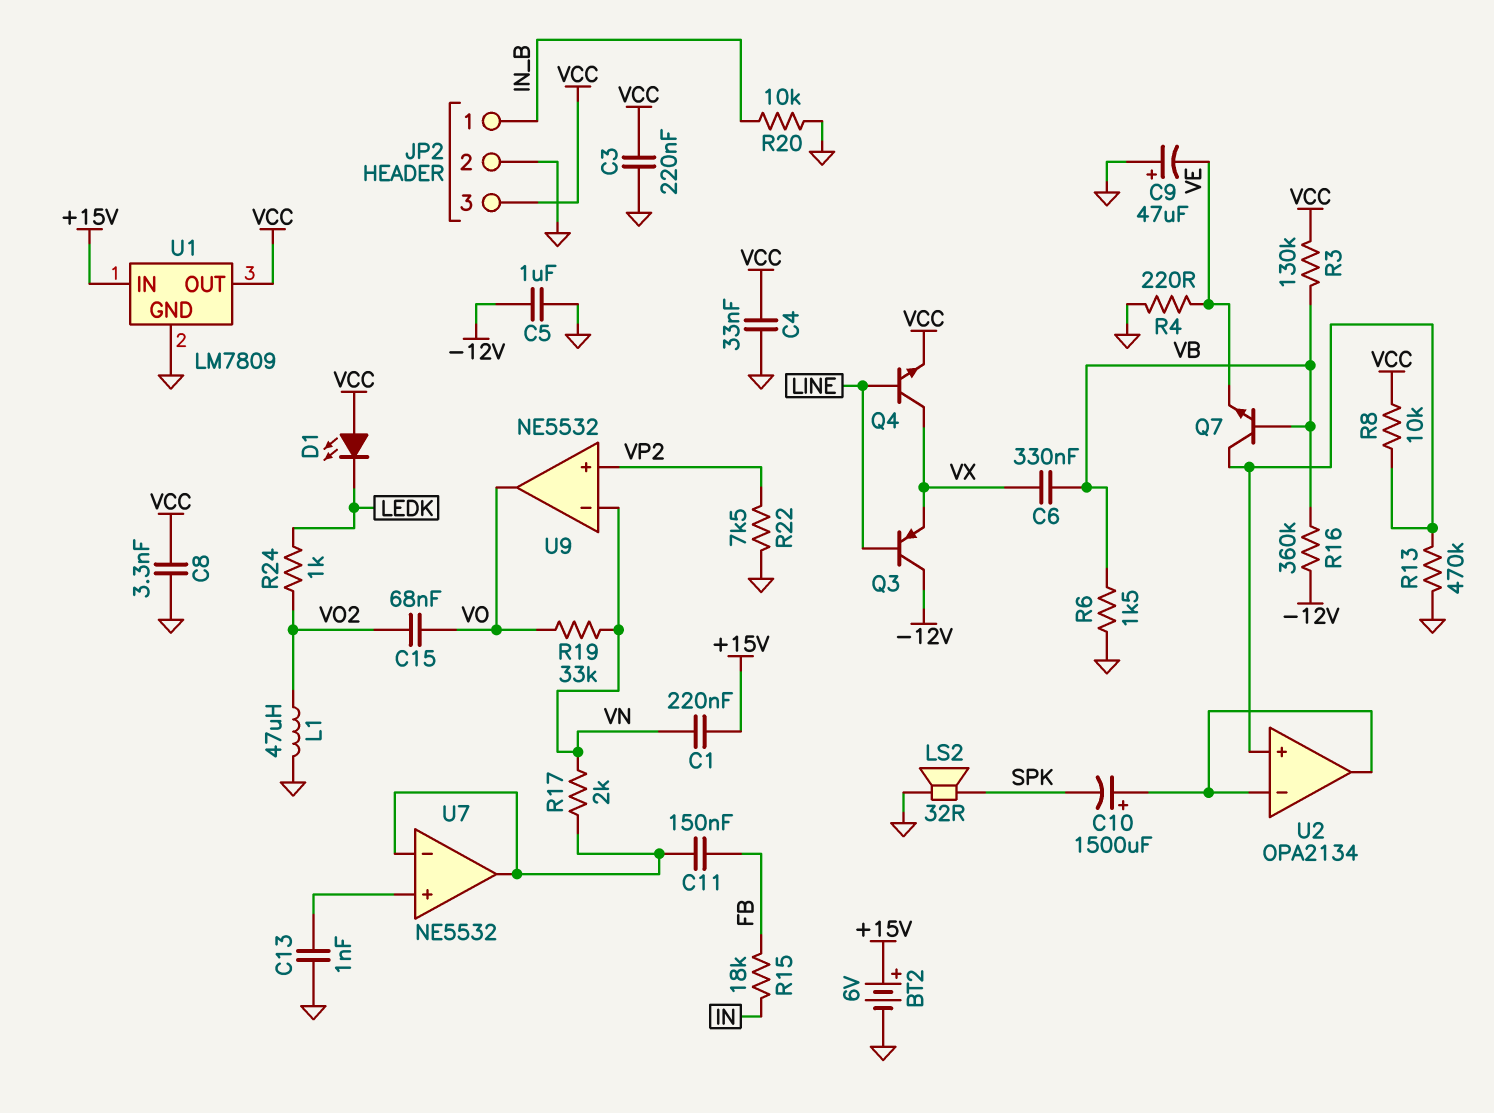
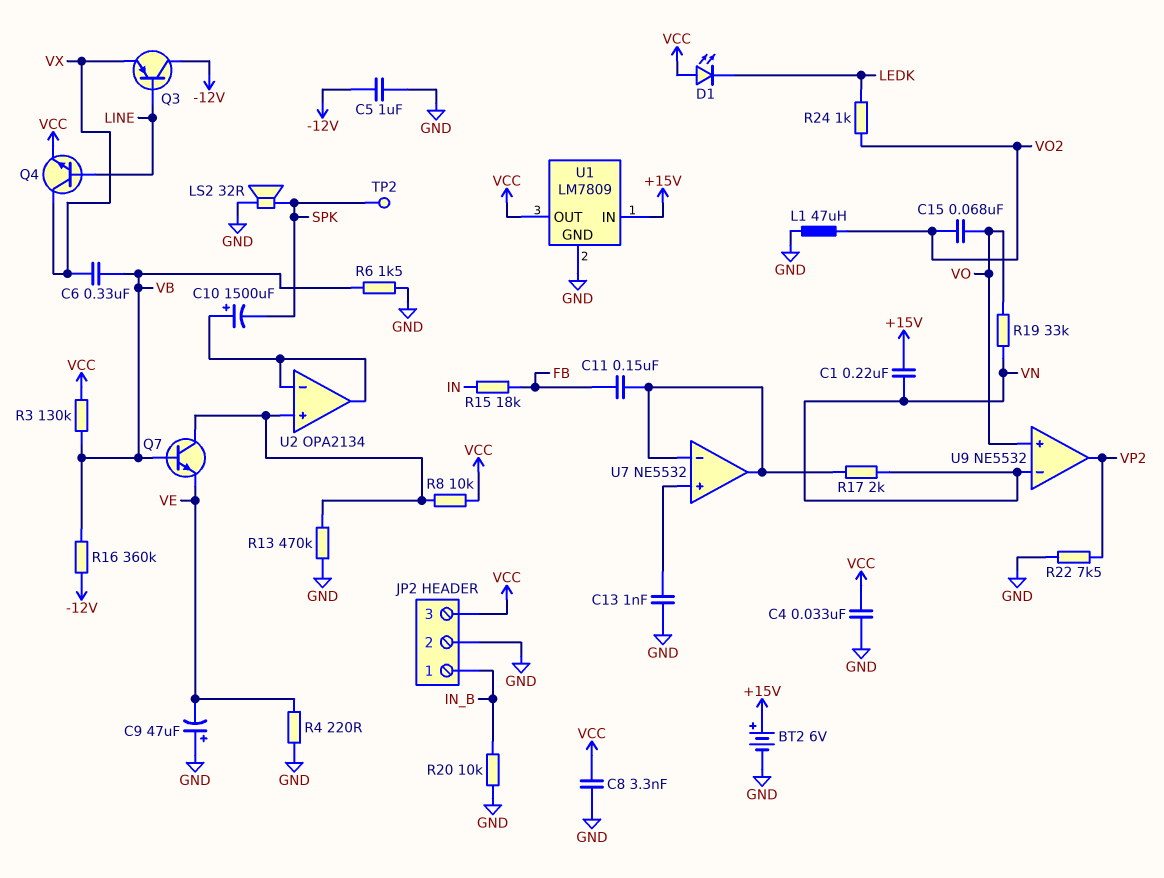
C3: 220nF (GND, VCC) -> none
TP2: none -> test point (SPK)
U9 pin in+: VP2 -> VO
U9 pin out: VO -> VP2

